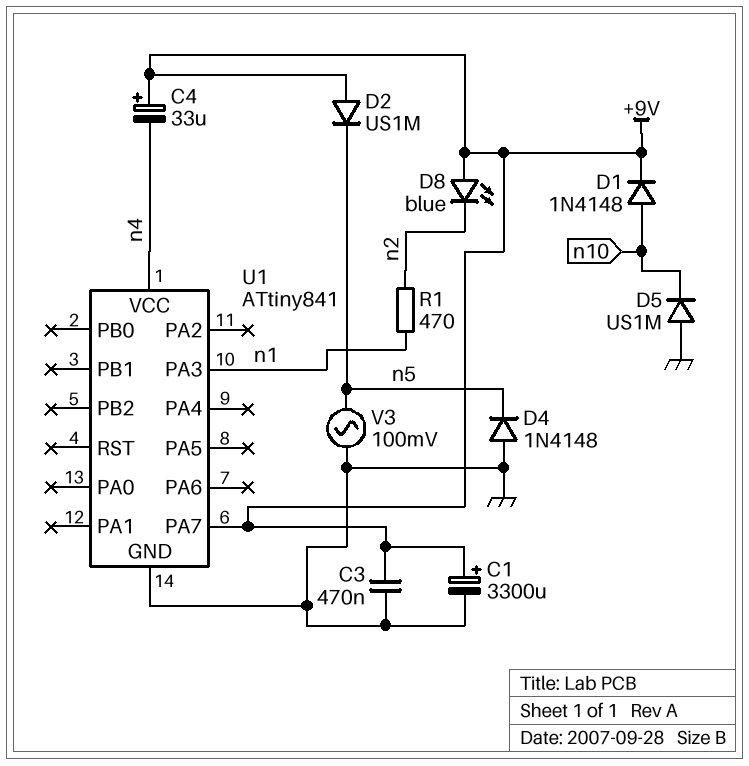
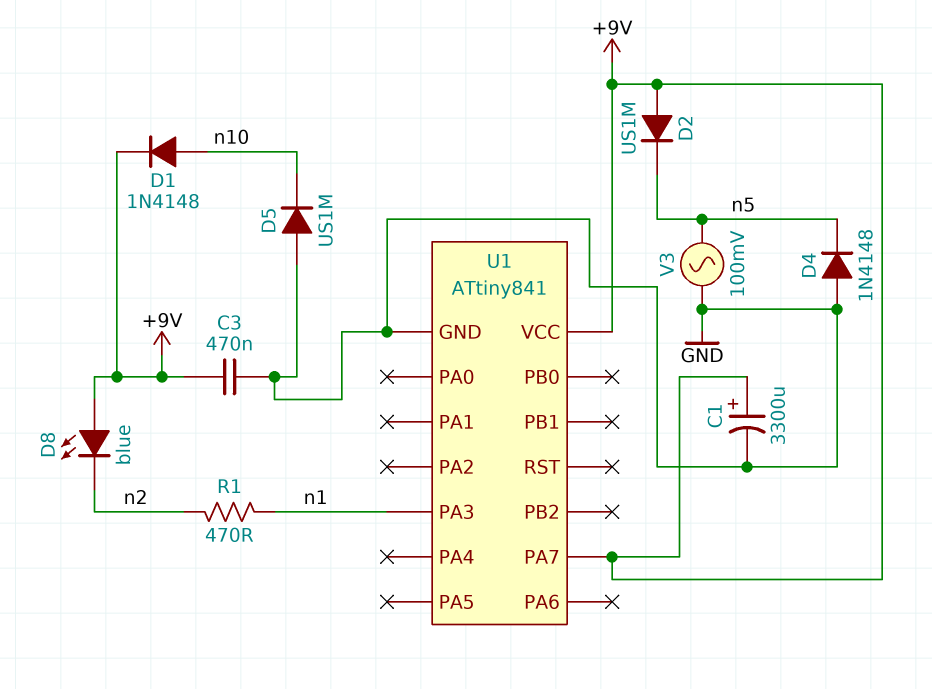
C4: 33uF (plus +9V, minus n4) -> none
U1 pin VCC: n4 -> +9V

